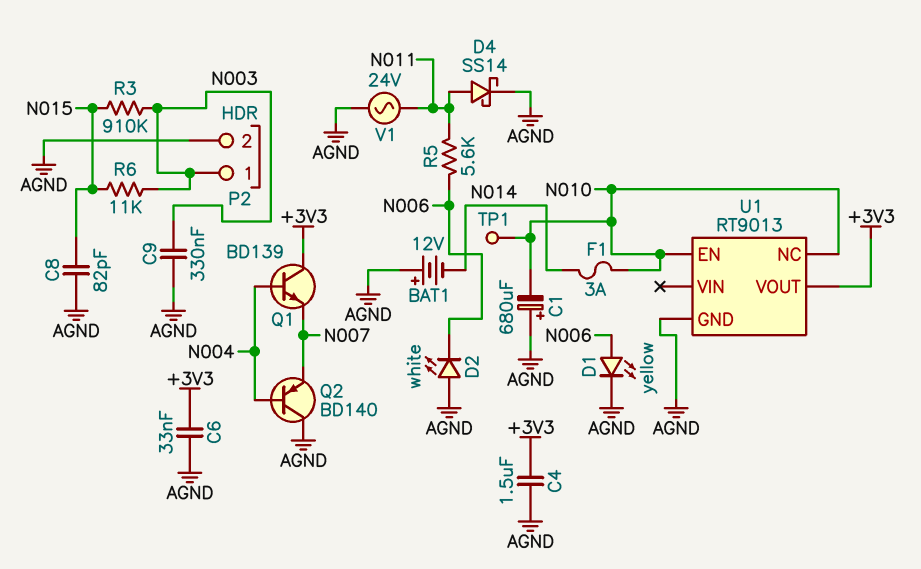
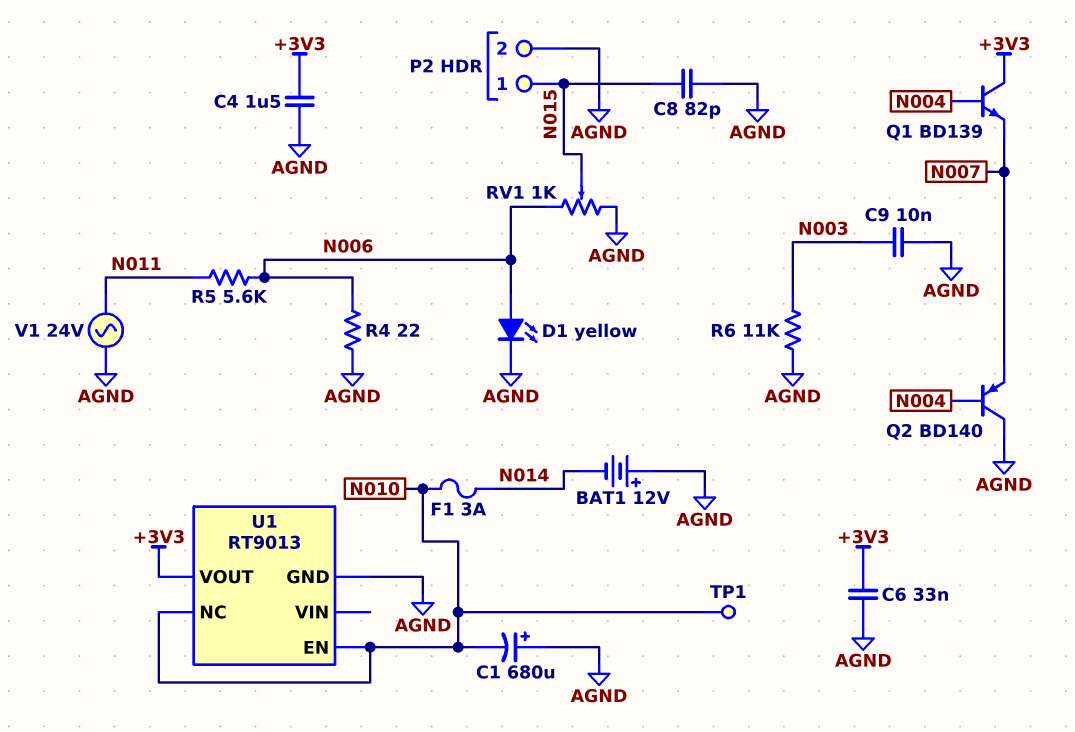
C9: 330nF (AGND, N003) -> 10nF (AGND, N003)
D2: LED white (A AGND, K N006) -> none
D4: schottky SS14 (A N011, K AGND) -> none
P2 pin 1: N003 -> N015
R3: 910k (N003, N015) -> none
R4: none -> 22 (AGND, N006)
R6: 11k (N003, N015) -> 11k (AGND, N003)
RV1: none -> 1k (AGND, N006, wiper N015)

